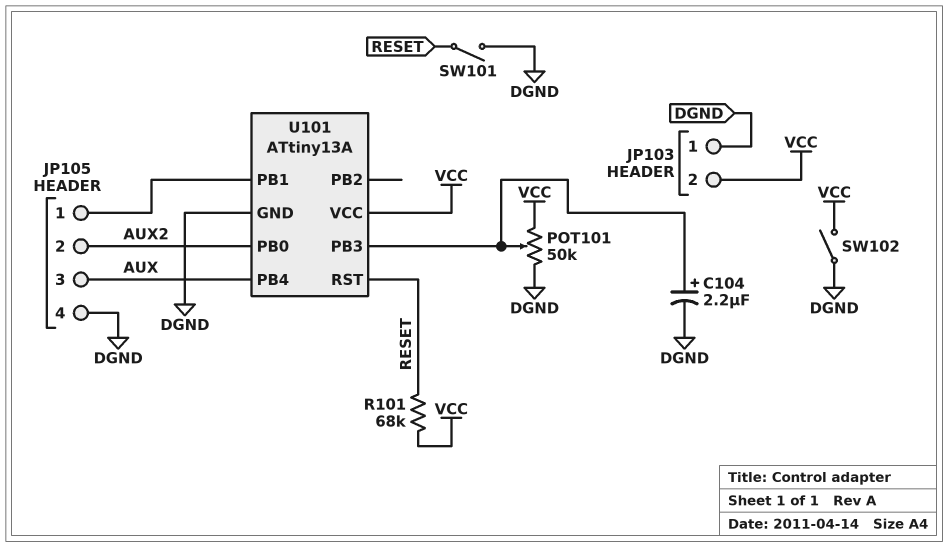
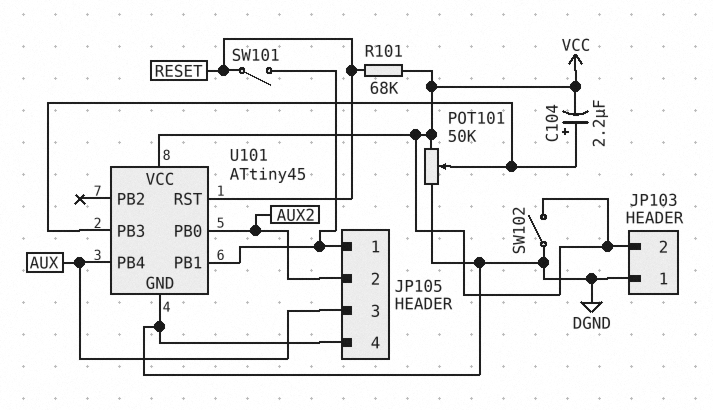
C104: 2.2uF (plus U101/PB3, minus DGND) -> 2.2uF (plus U101/PB3, minus VCC)
SW101: switch (DGND, RESET) -> switch (JP105/1, RESET)
U101: ATtiny13A -> ATtiny45

